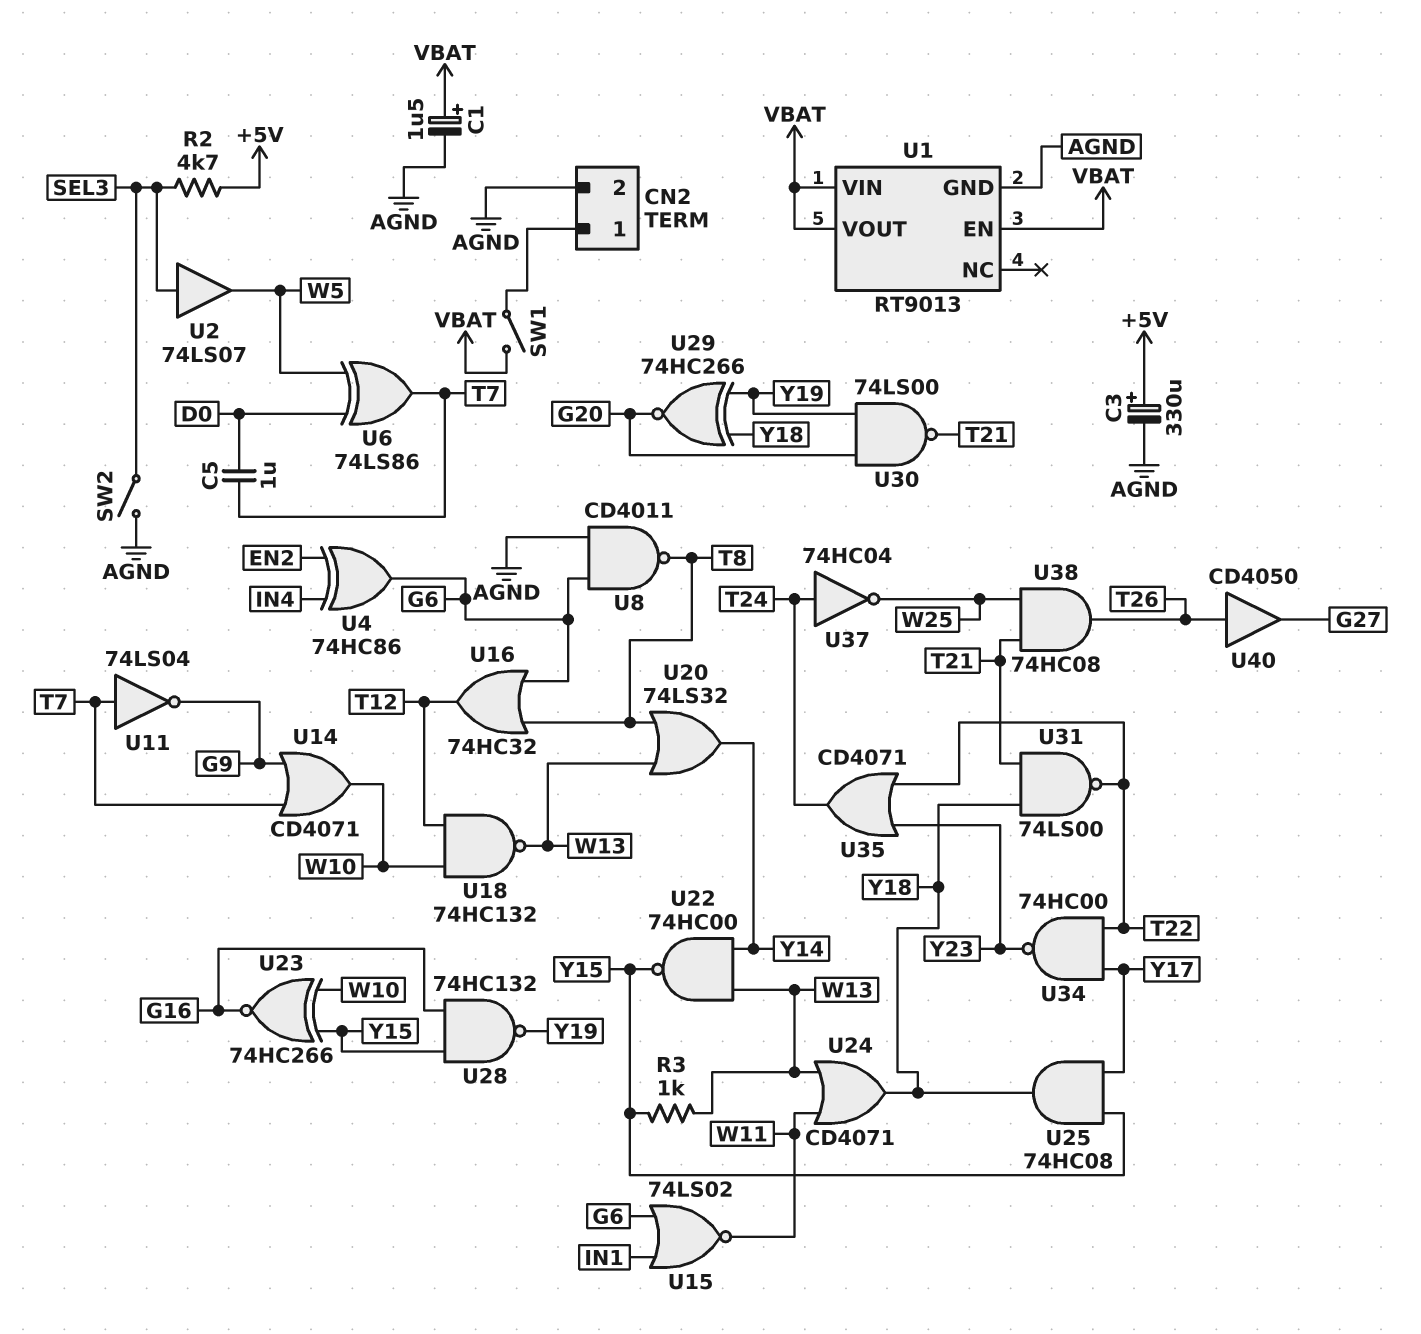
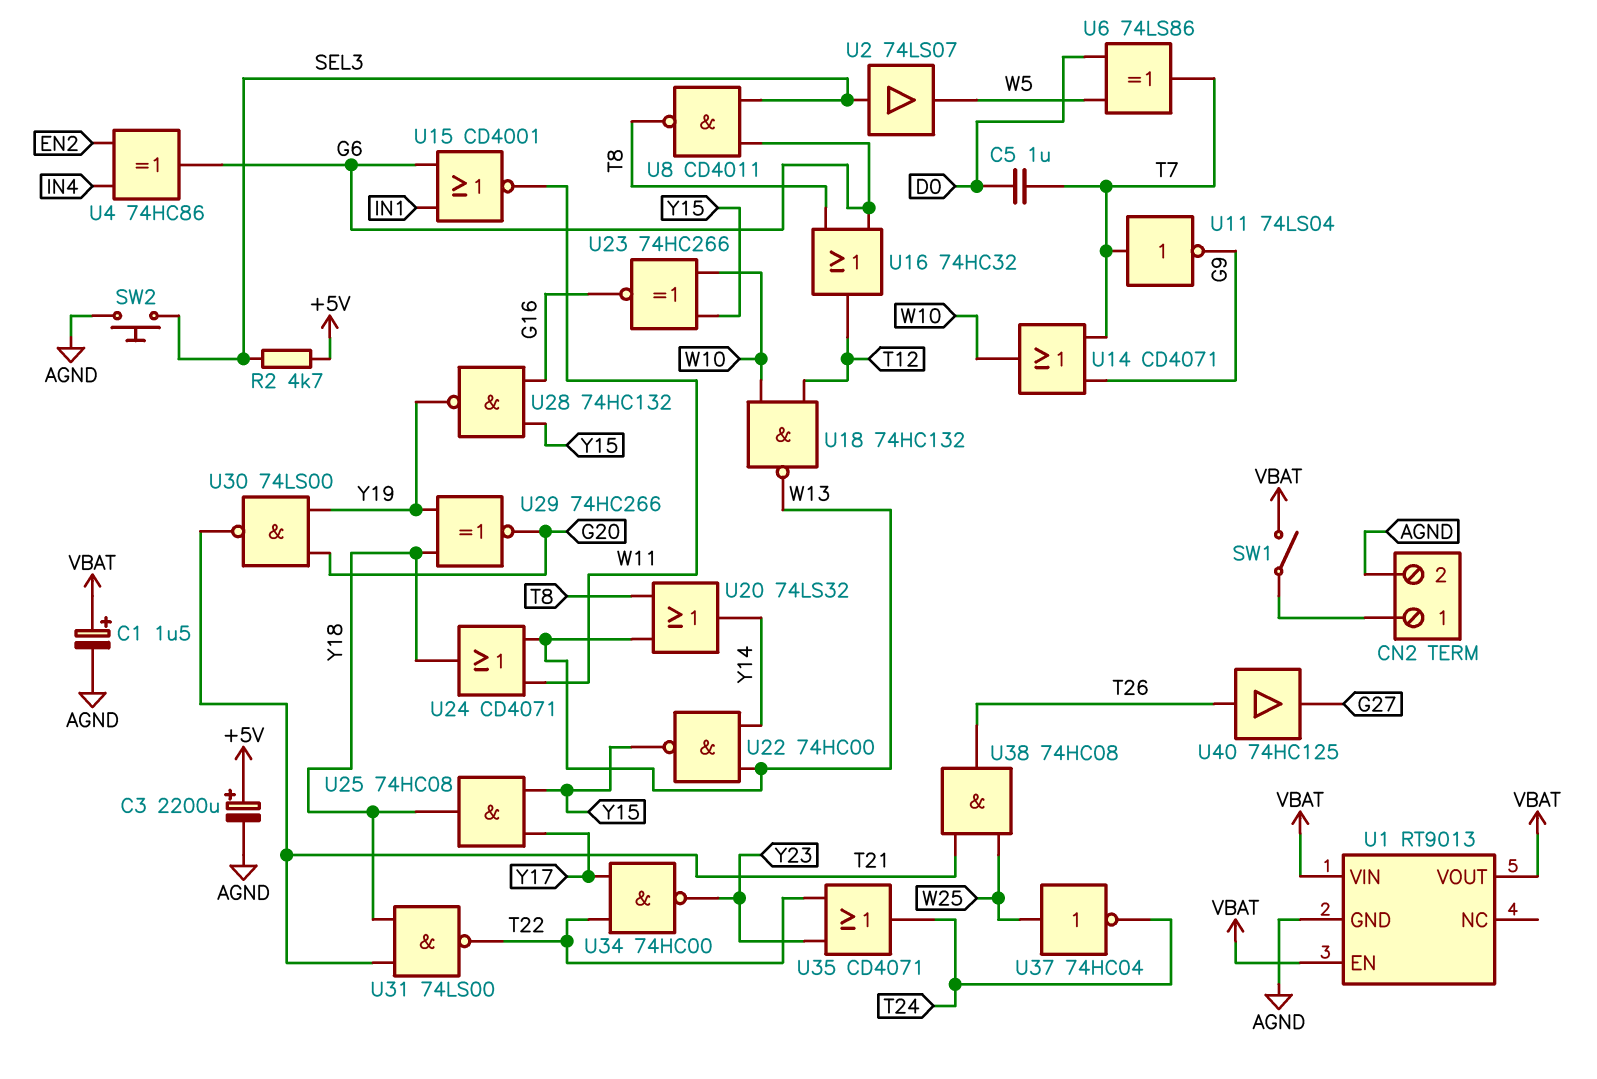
C3: 330uF (plus +5V, minus AGND) -> 2200uF (plus +5V, minus AGND)
R3: 1k (W13, Y15) -> none
SW2: switch (AGND, SEL3) -> button (AGND, SEL3)
U8: NAND CD4011 (in AGND, in G6, out T8) -> NAND CD4011 (in G6, in SEL3, out T8)
U15: NOR 74LS02 (in G6, in IN1, out W11) -> NOR CD4001 (in G6, in IN1, out W11)
U37: NOT 74HC04 (in T24, out W25) -> NOT 74HC04 (in W25, out T24)
U40: buffer CD4050 (in T26, out G27) -> buffer 74HC125 (in T26, out G27)

